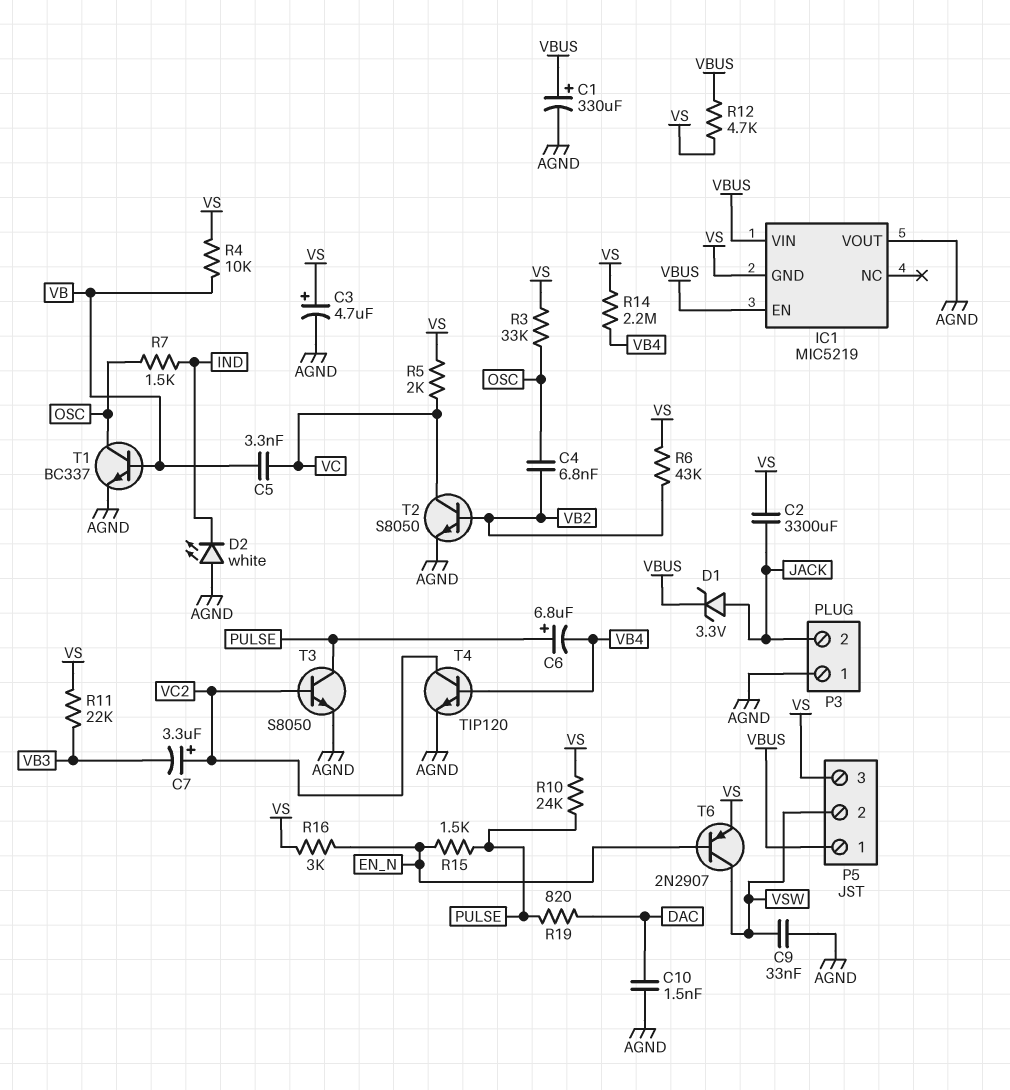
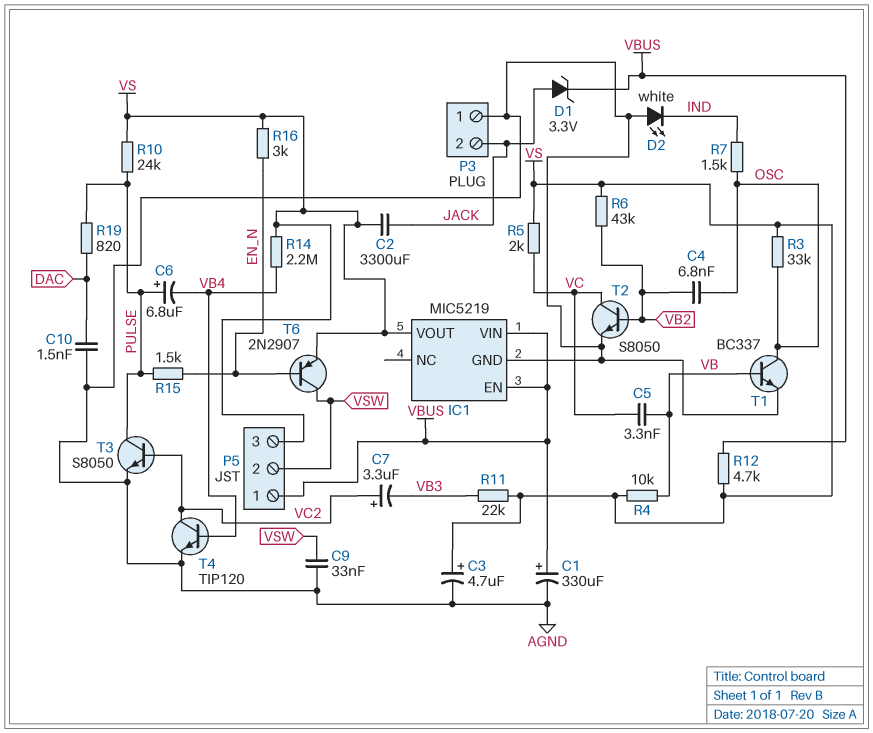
IC1 pin GND: VS -> AGND
IC1 pin VOUT: AGND -> VS

